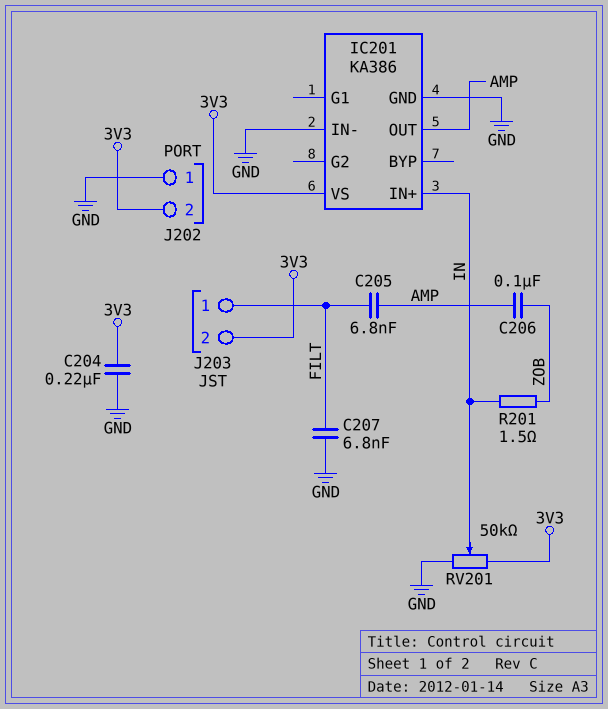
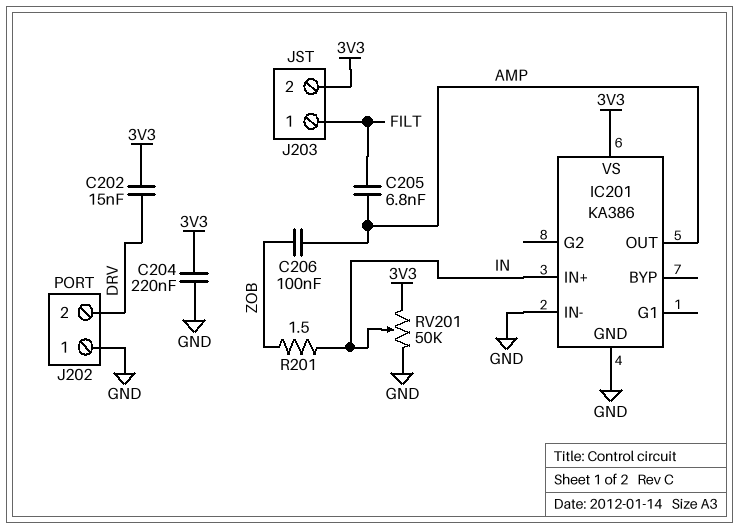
C202: none -> 15nF (3V3, DRV)
C207: 6.8nF (FILT, GND) -> none
J202 pin 2: 3V3 -> DRV

